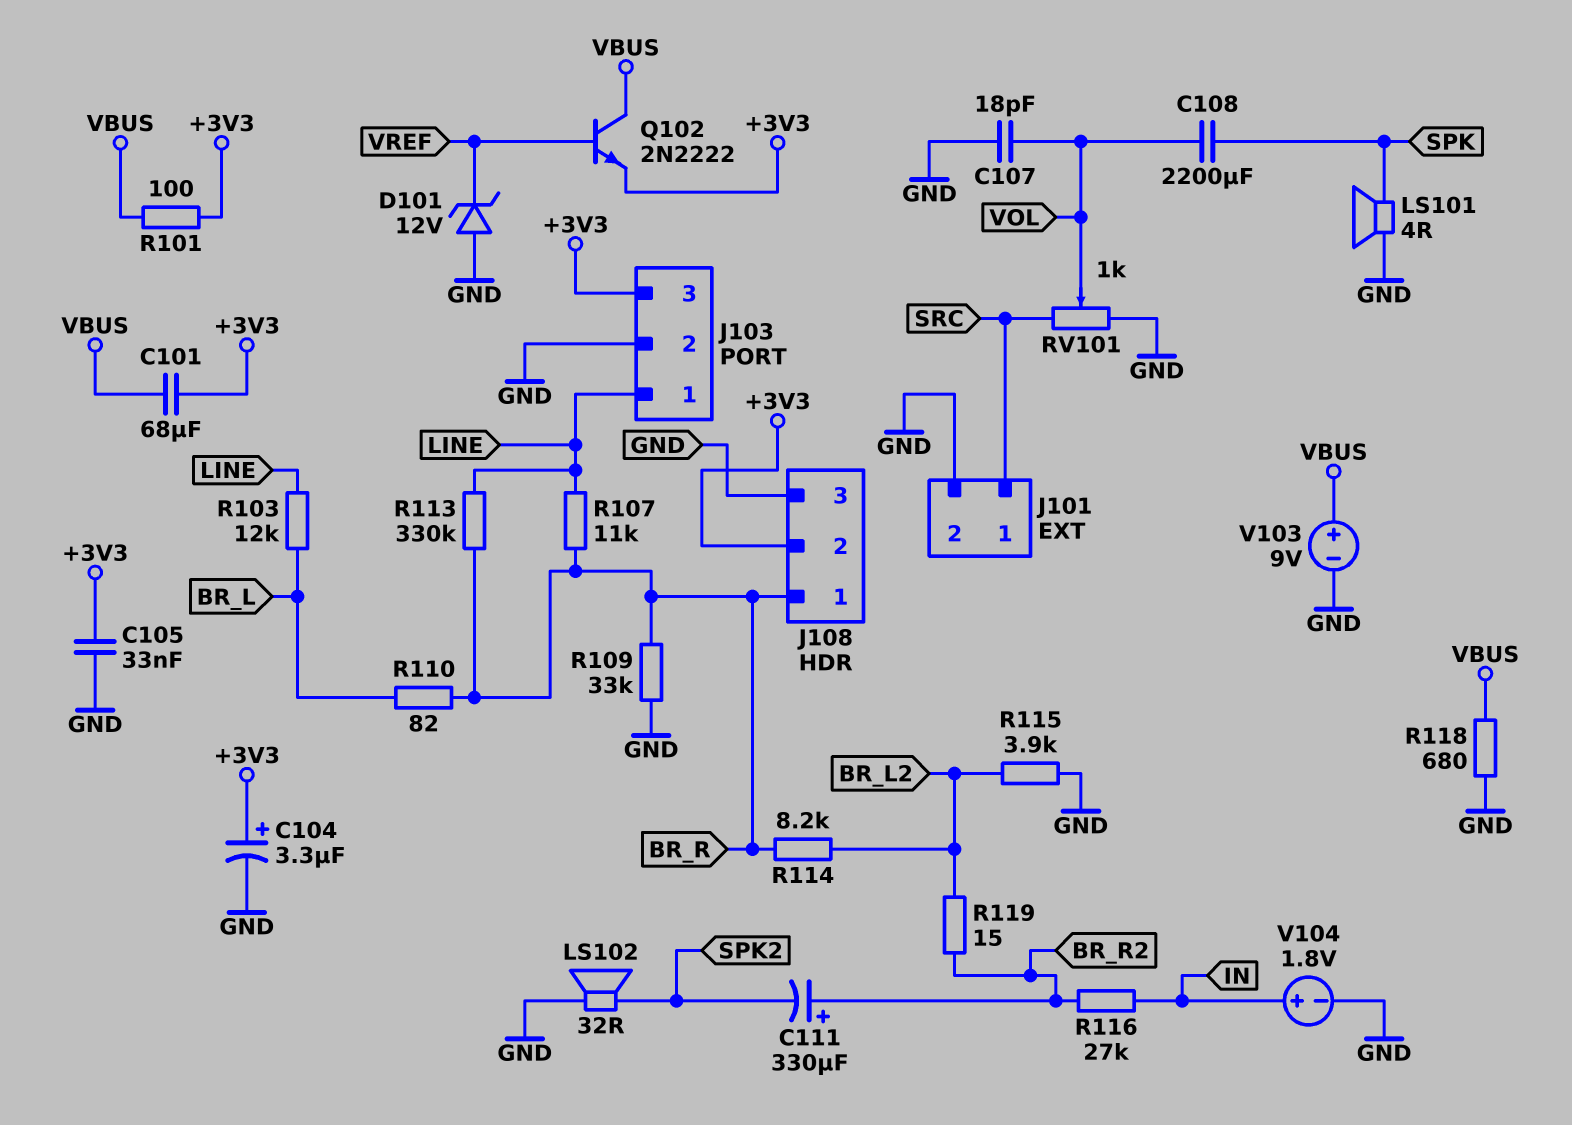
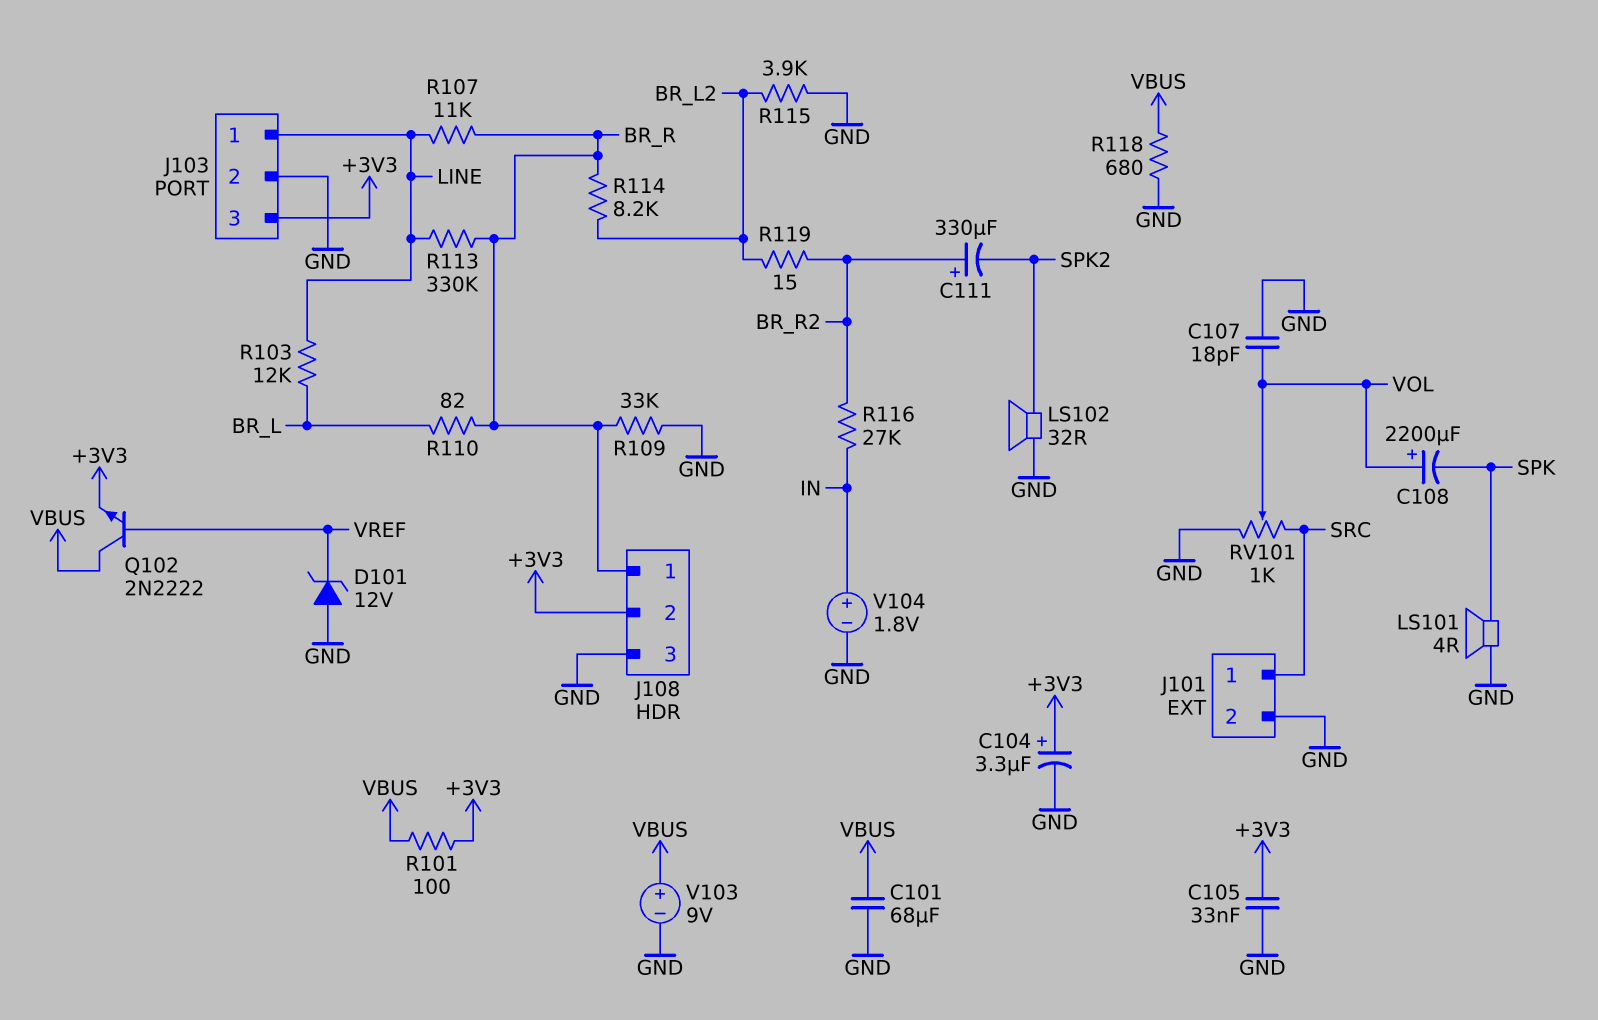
C101: 68uF (+3V3, VBUS) -> 68uF (GND, VBUS)
C108: 2200uF (SPK, VOL) -> 2200uF (plus VOL, minus SPK)

